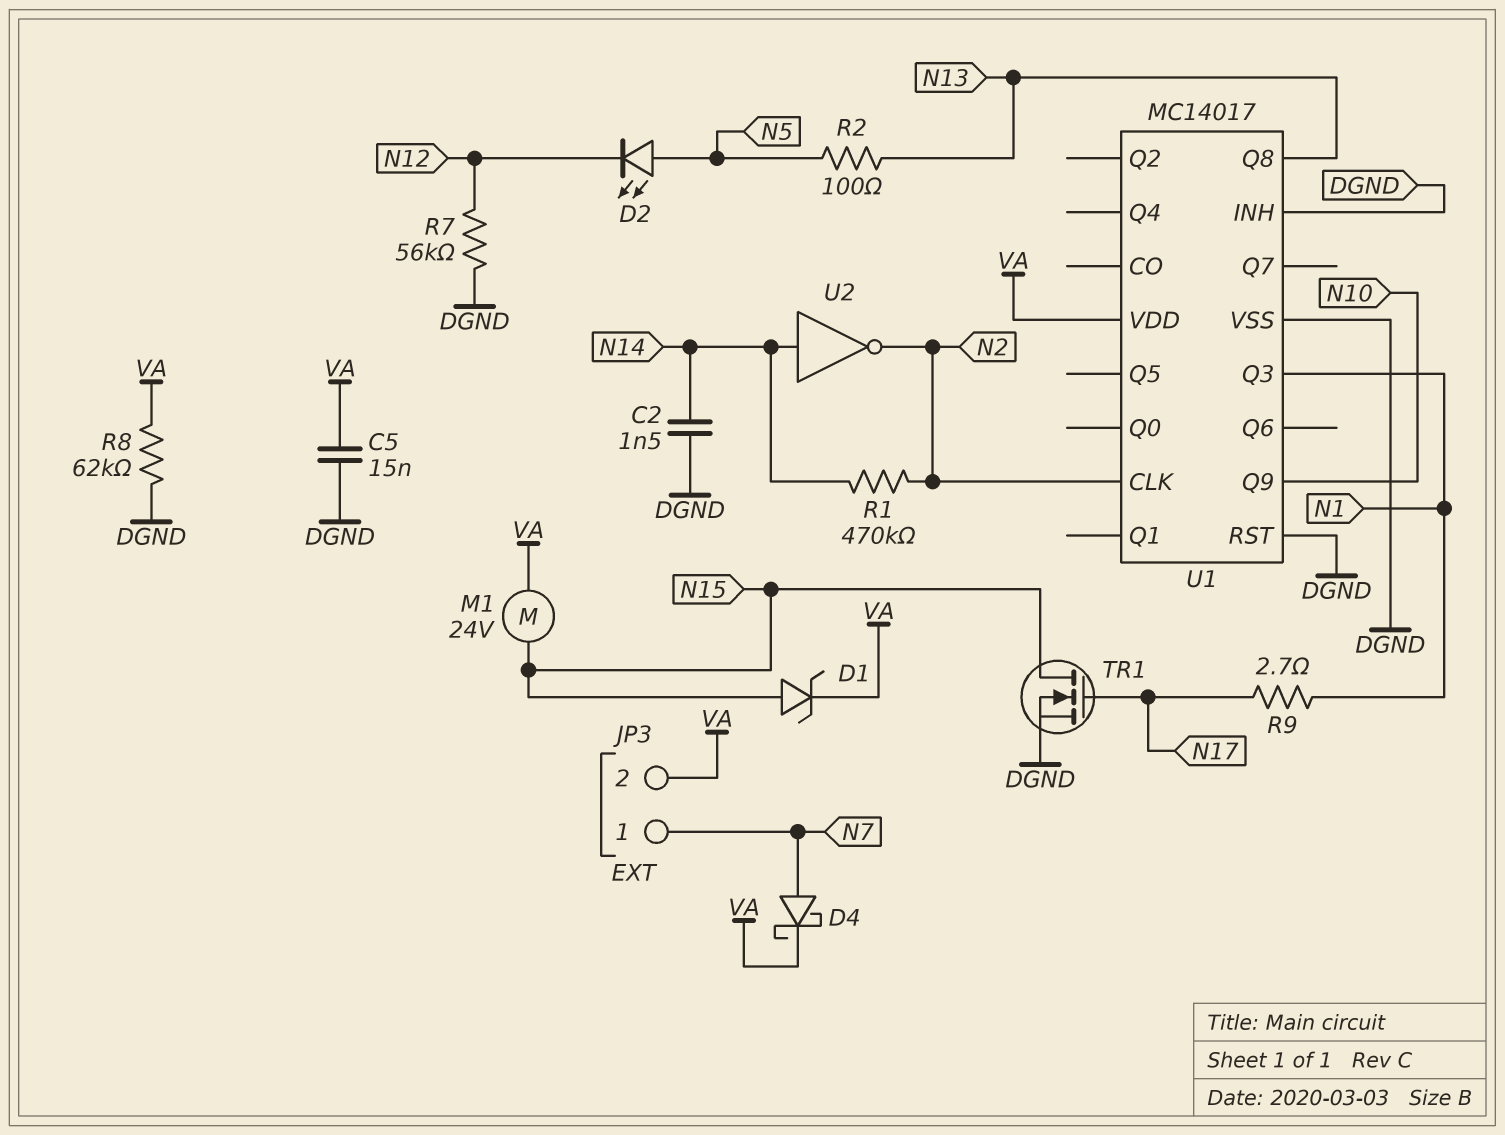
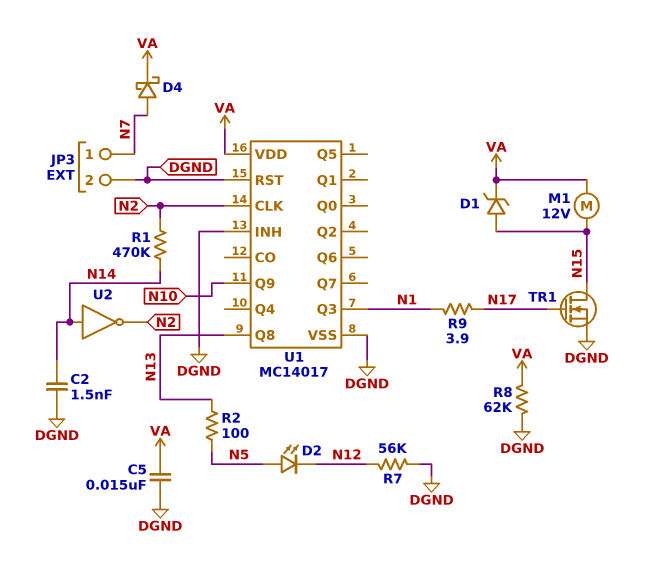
JP3 pin 2: VA -> DGND
M1: motor 24V (N15, VA) -> motor 12V (N15, VA)
R9: 2.7 (N1, N17) -> 3.9 (N1, N17)

